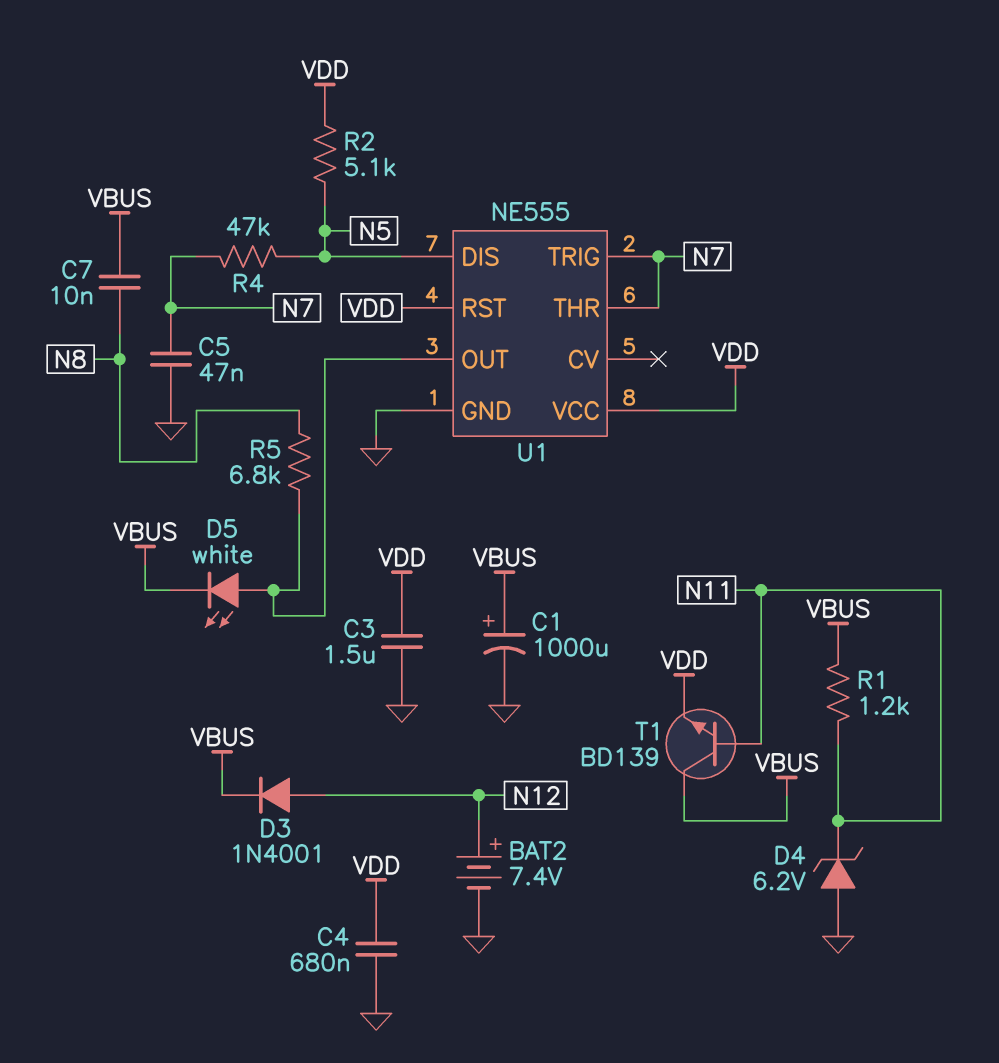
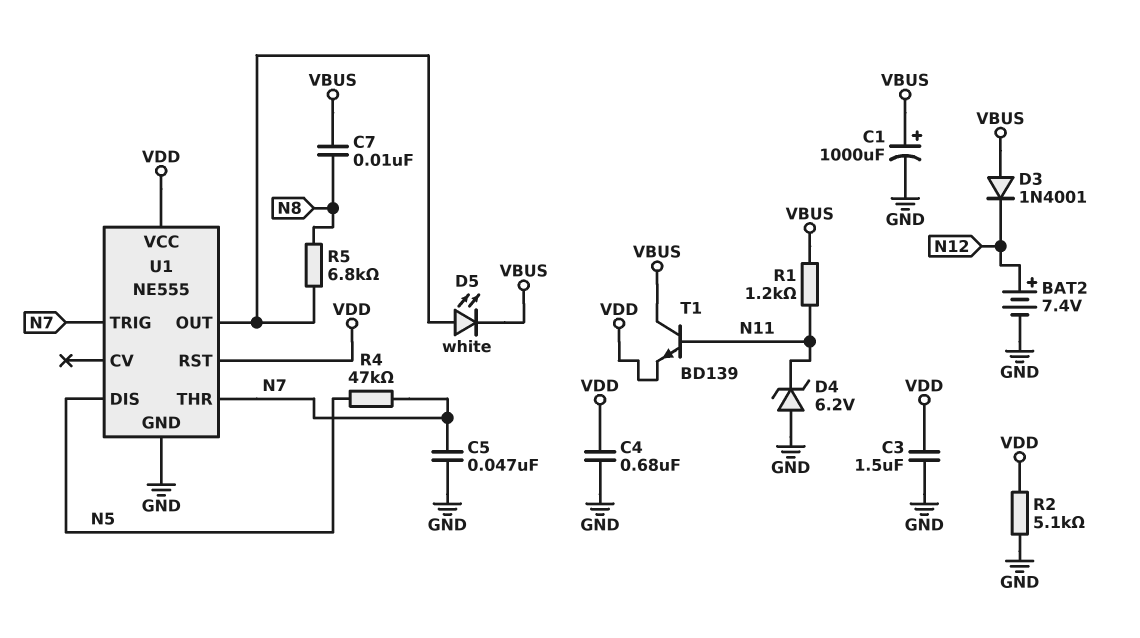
D3: diode 1N4001 (A N12, K VBUS) -> diode 1N4001 (A VBUS, K N12)
R2: 5.1k (N5, VDD) -> 5.1k (GND, VDD)

